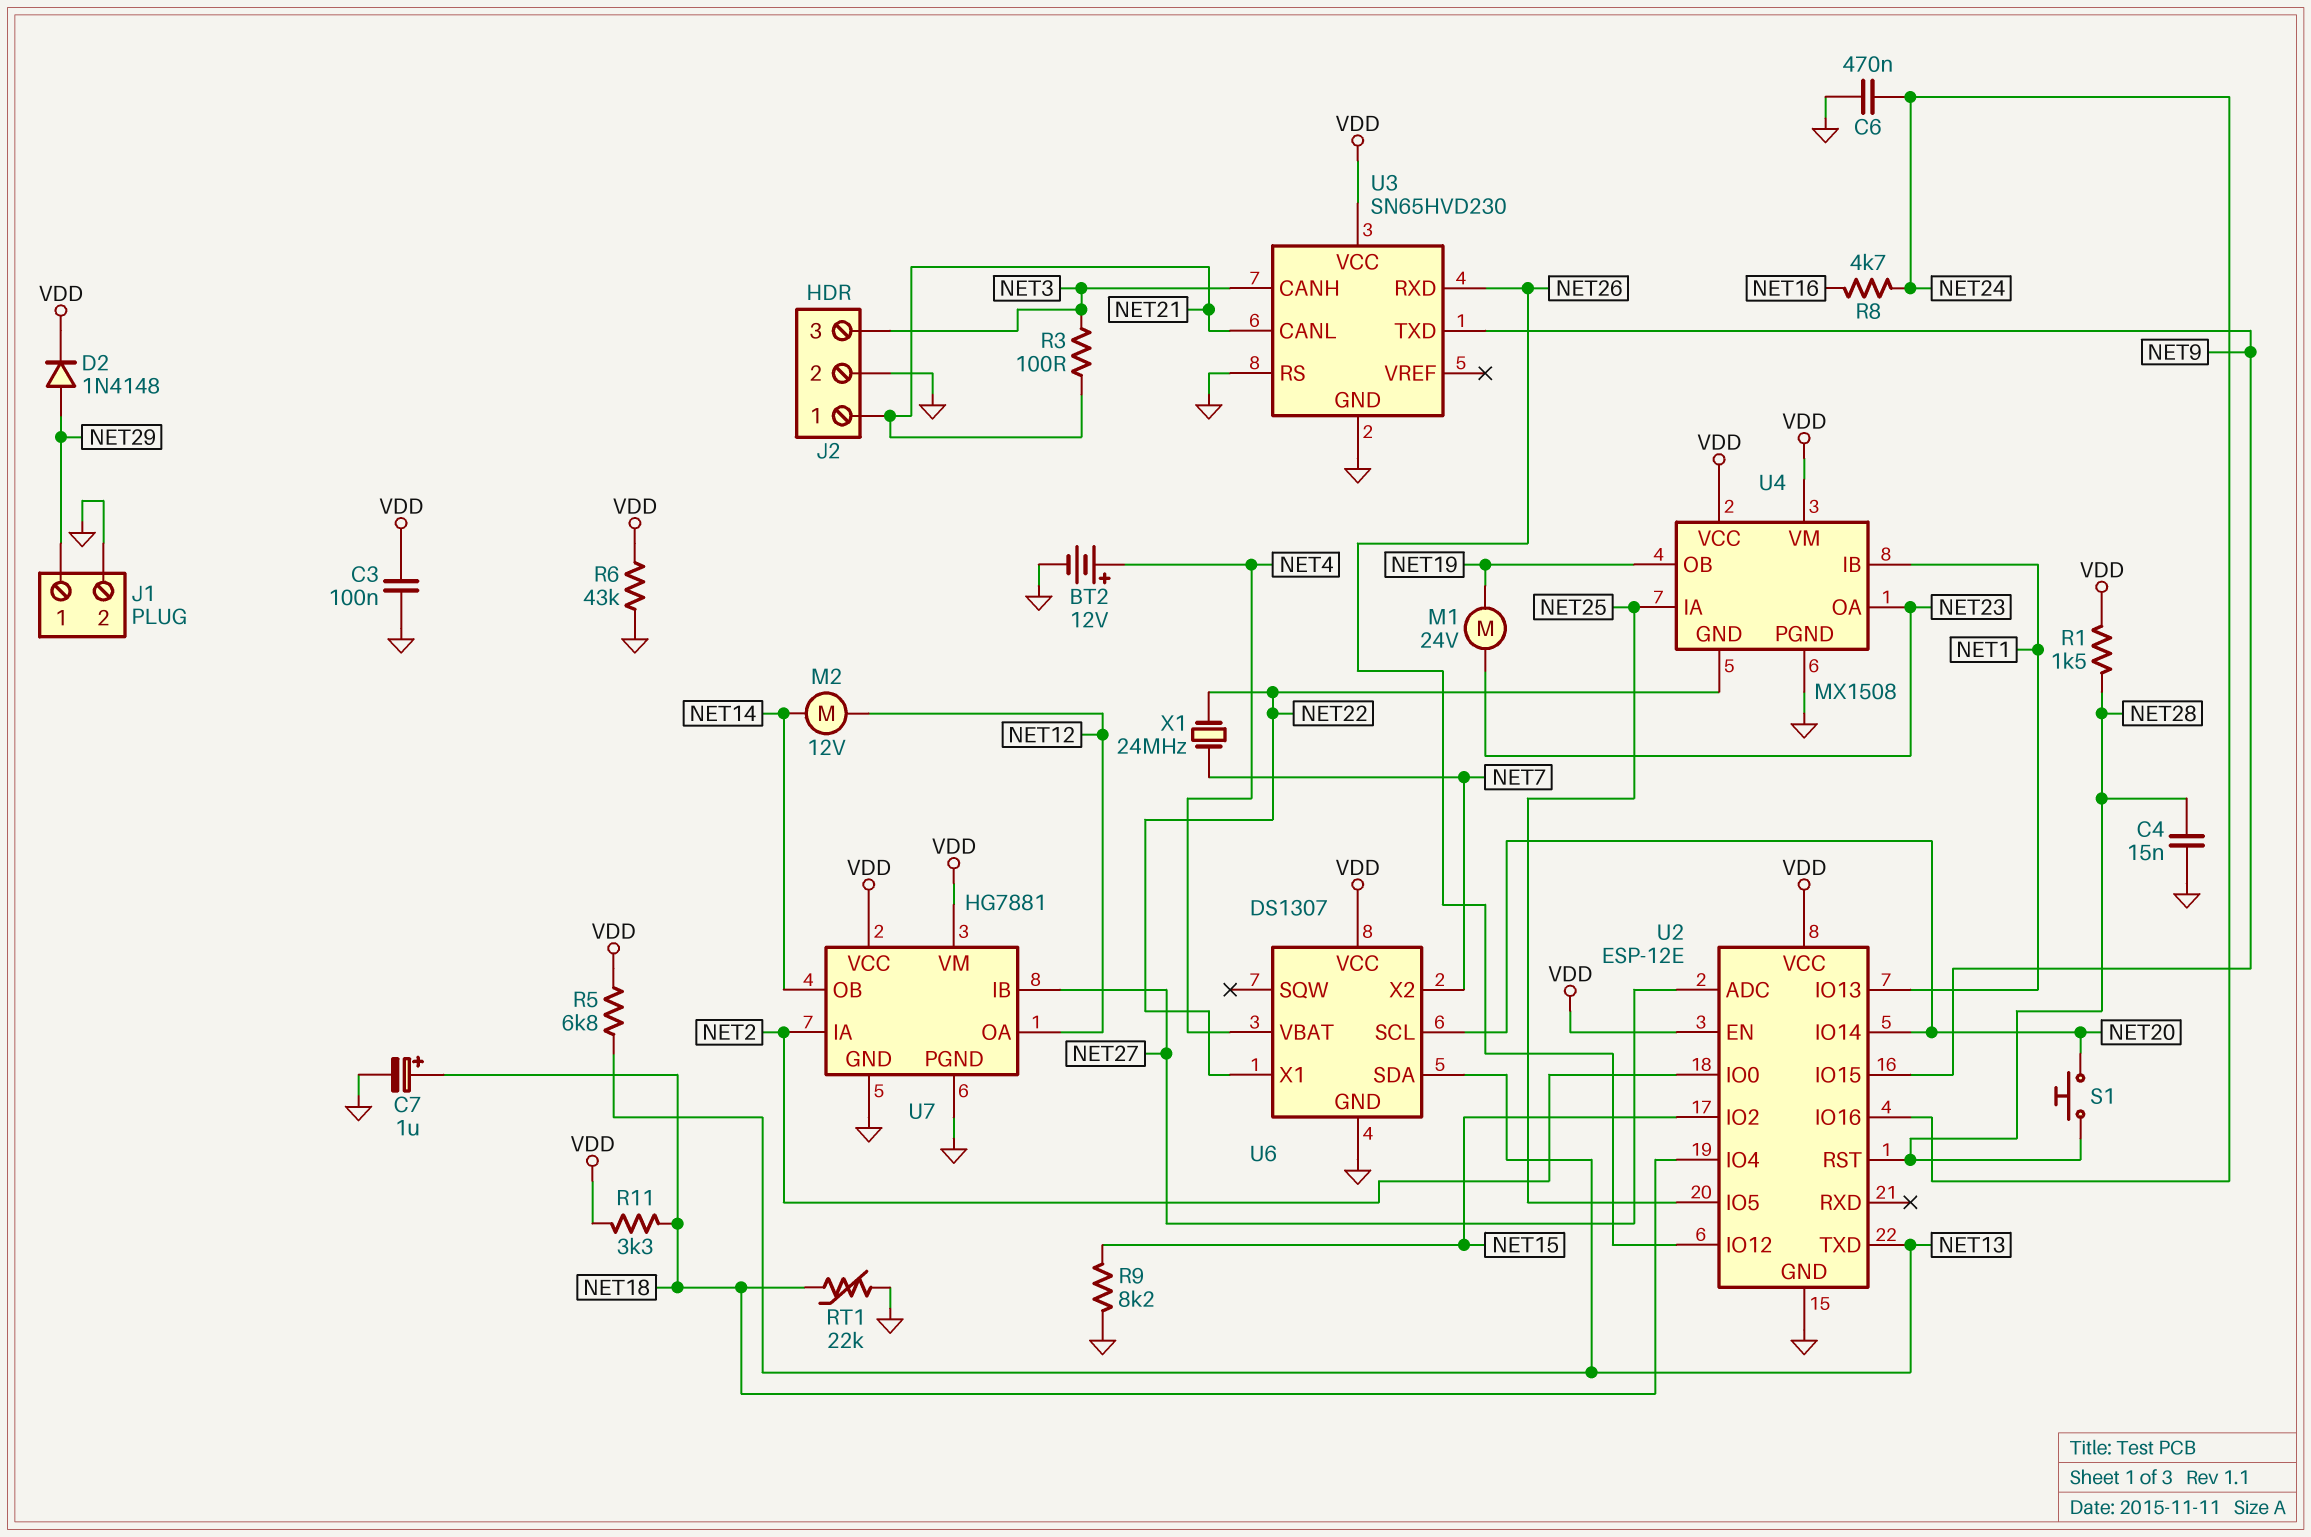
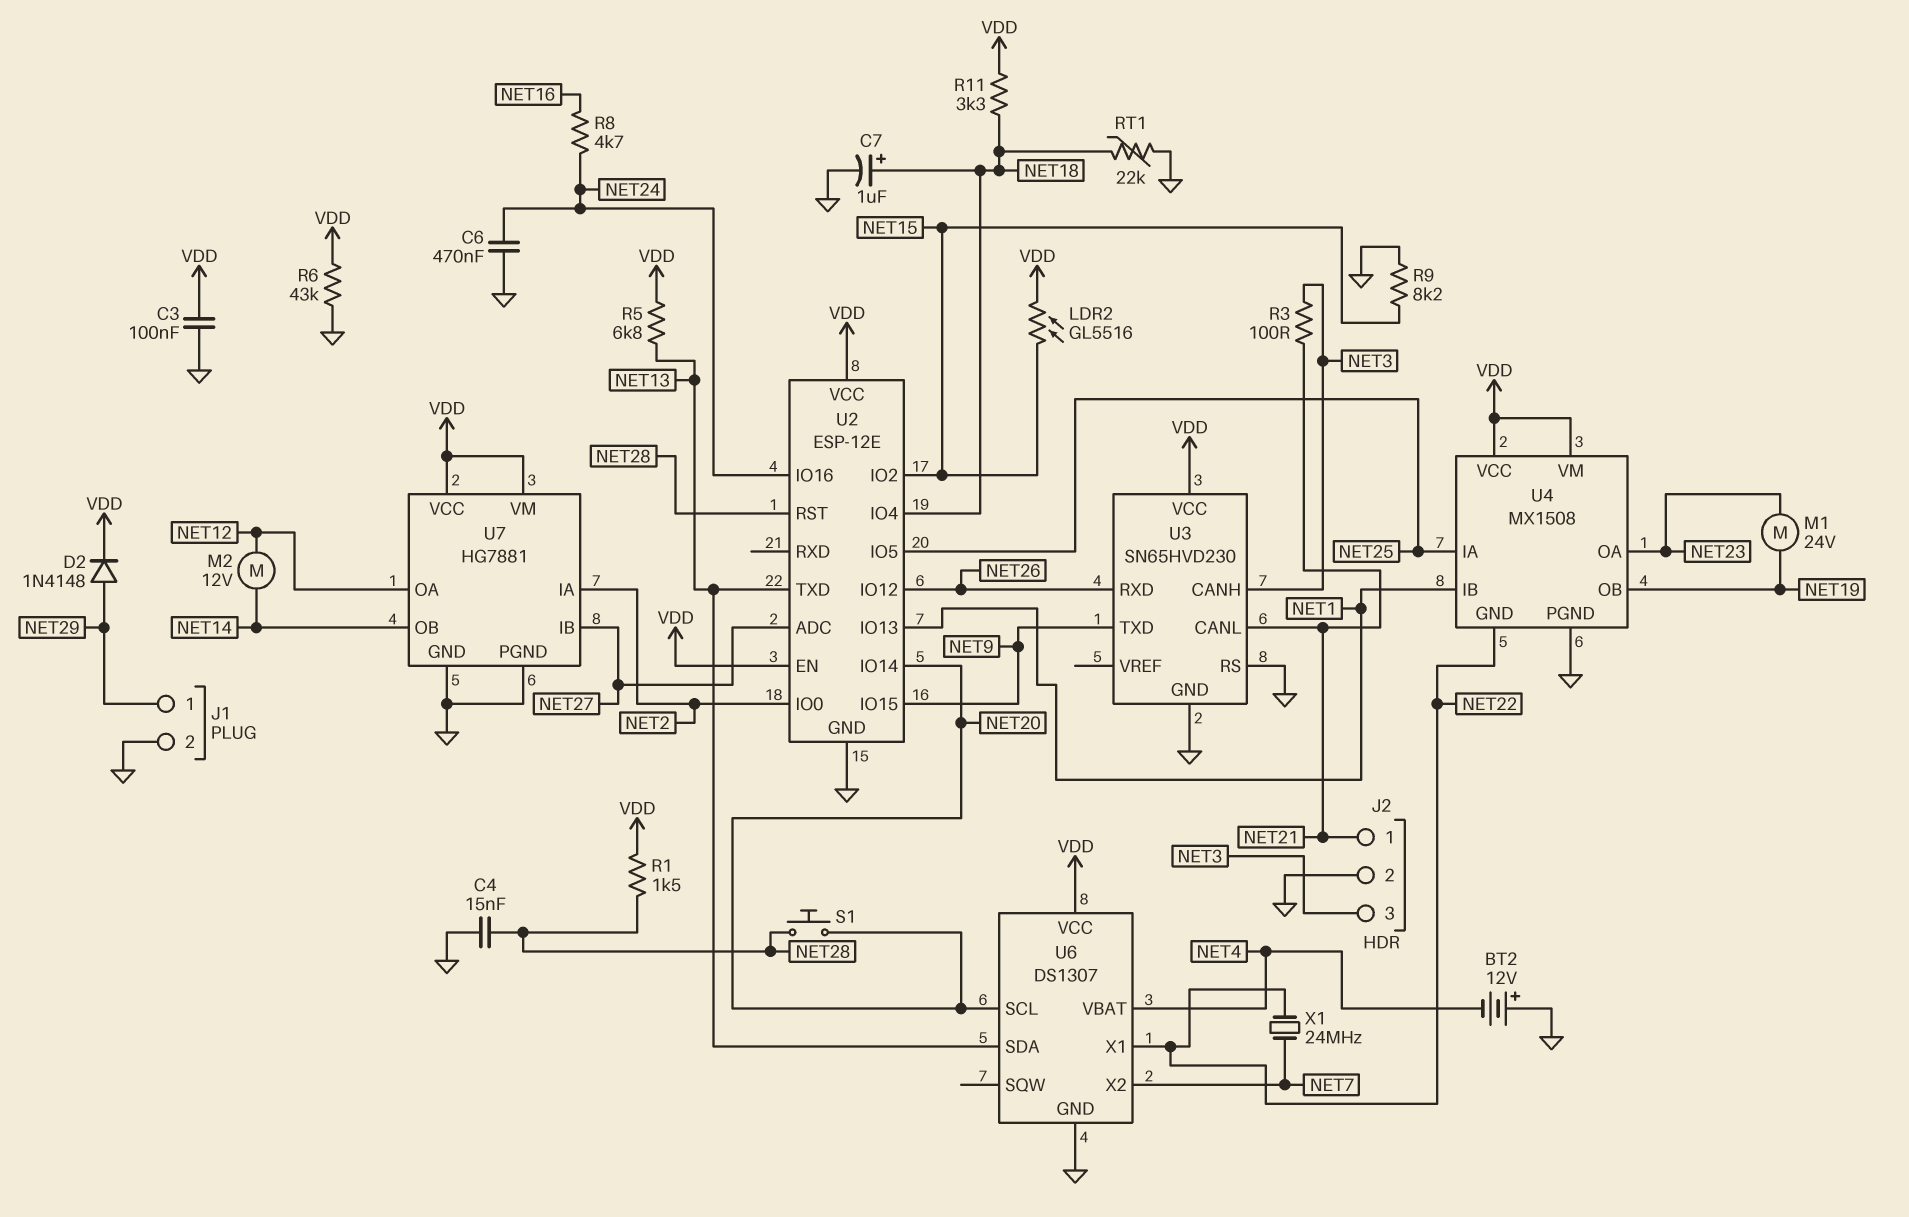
BT2: 12V (plus NET4, minus GND) -> 12V (plus GND, minus NET4)
LDR2: none -> GL5516 (NET15, VDD)

